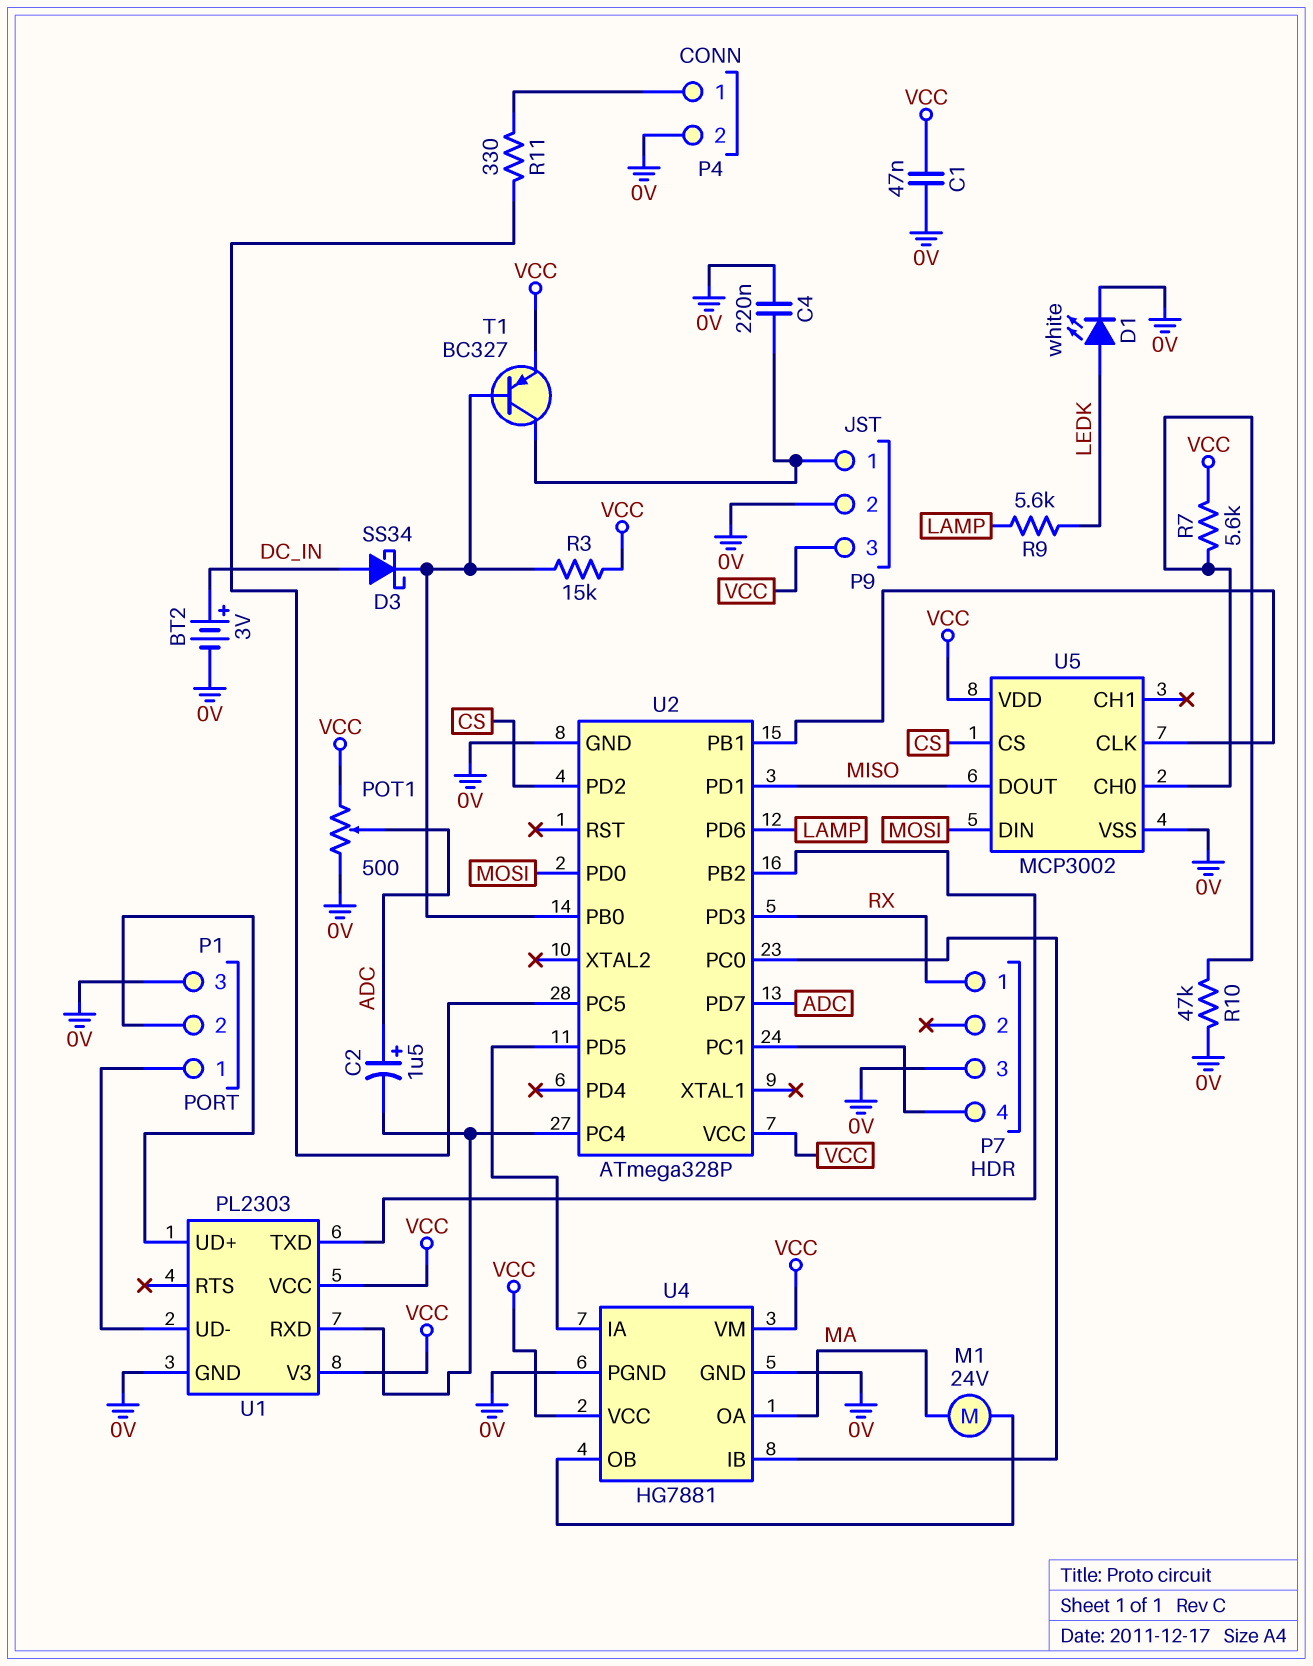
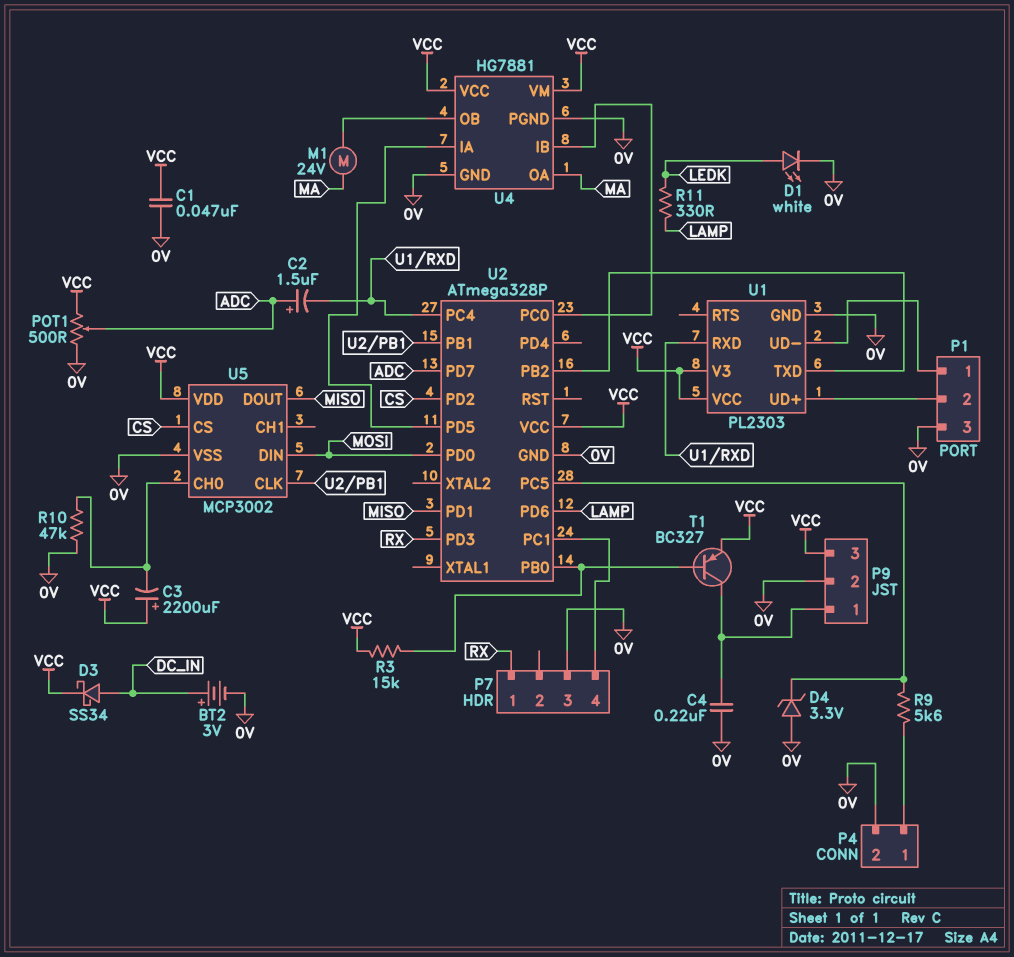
C3: none -> 2200uF (plus VCC, minus U5/CH0)
D3: schottky SS34 (A DC_IN, K U2/PB0) -> schottky SS34 (A DC_IN, K VCC)
D4: none -> zener 3.3V (A 0V, K U2/PC5)
R7: 5.6k (U5/CH0, VCC) -> none
R9: 5.6k (LAMP, LEDK) -> 5.6k (P4/1, U2/PC5)
R11: 330 (P4/1, U2/PC5) -> 330 (LAMP, LEDK)

